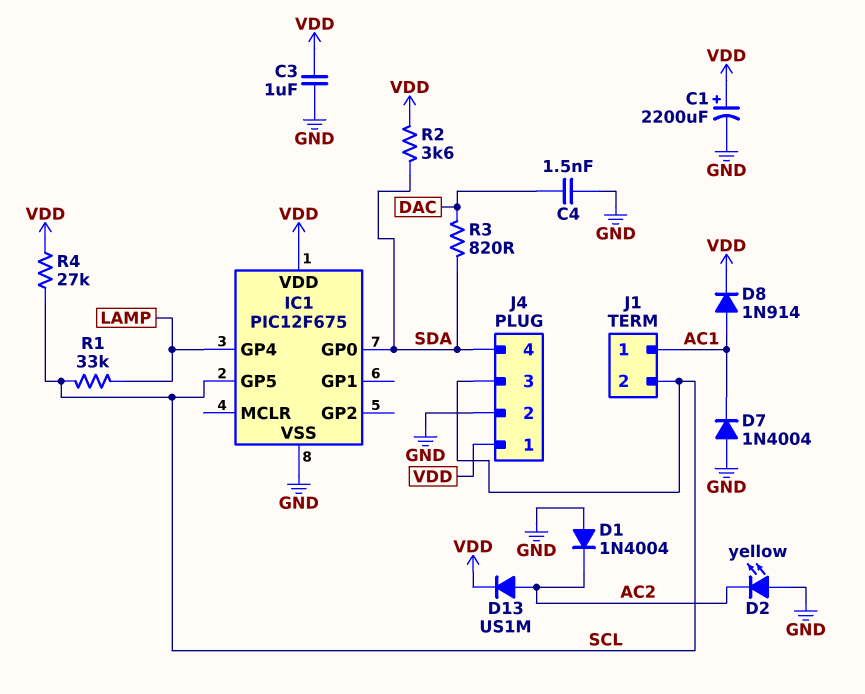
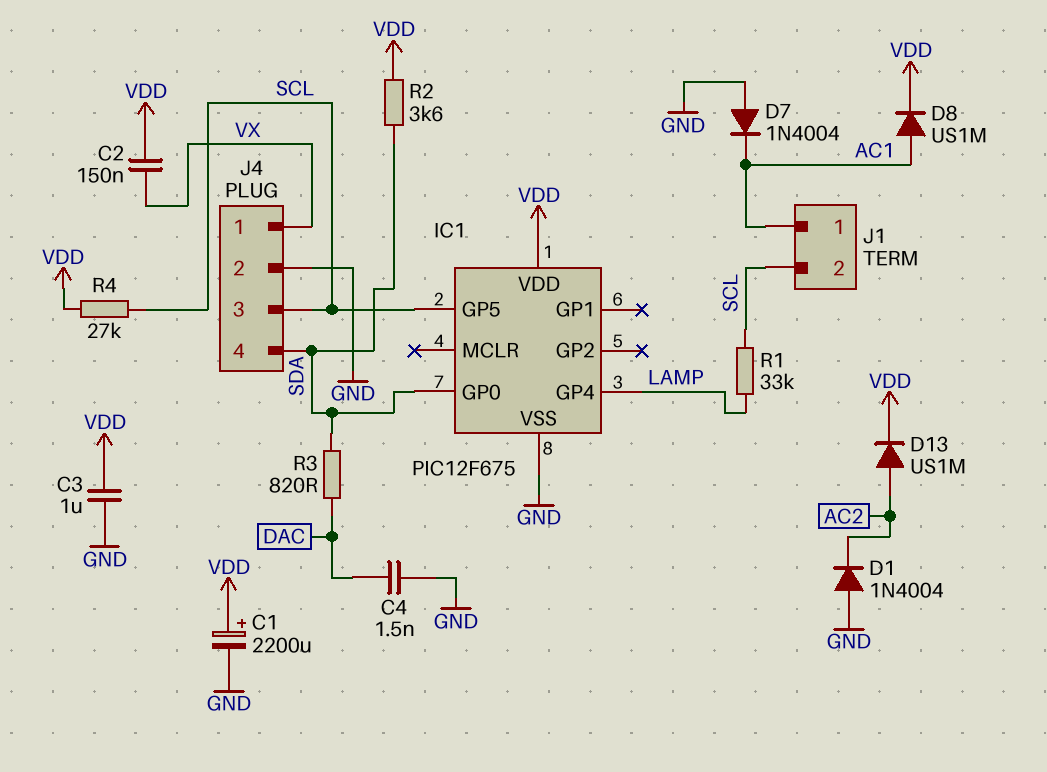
C2: none -> 150nF (VDD, VX)
D2: LED yellow (A GND, K AC2) -> none
D8: diode 1N914 (A AC1, K VDD) -> diode US1M (A AC1, K VDD)
J4 pin 1: VDD -> VX

